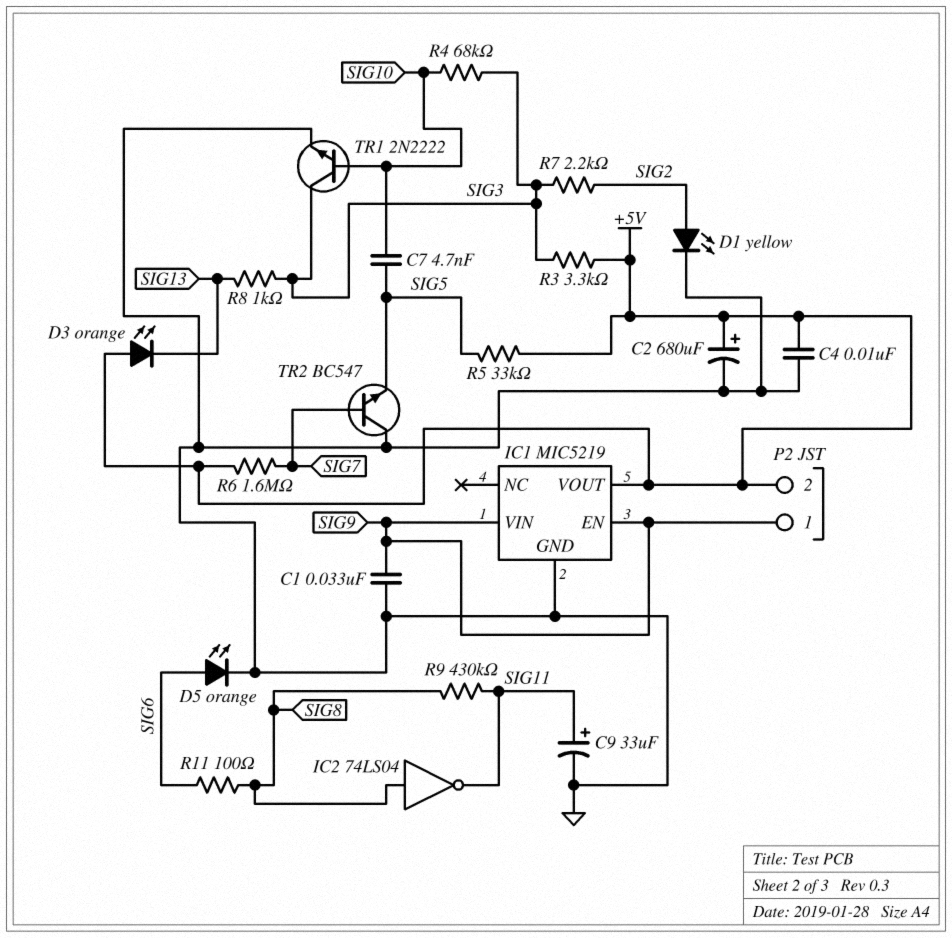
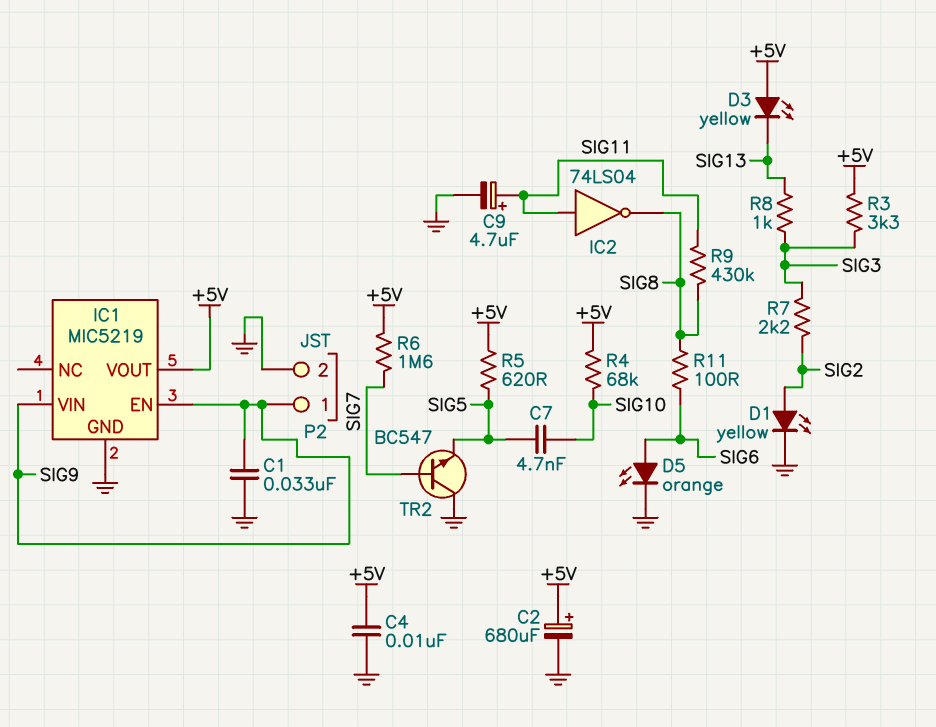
C9: 33uF (plus SIG11, minus GND) -> 4.7uF (plus SIG11, minus GND)
D3: LED orange (A +5V, K SIG13) -> LED yellow (A +5V, K SIG13)
IC2: NOT 74LS04 (in SIG8, out SIG11) -> NOT 74LS04 (in SIG11, out SIG8)
P2 pin 2: +5V -> GND
R4: 68k (SIG3, SIG10) -> 68k (+5V, SIG10)
R5: 33k (+5V, SIG5) -> 620 (+5V, SIG5)
TR1: NPN 2N2222 (B SIG10, C SIG3, E GND) -> none

